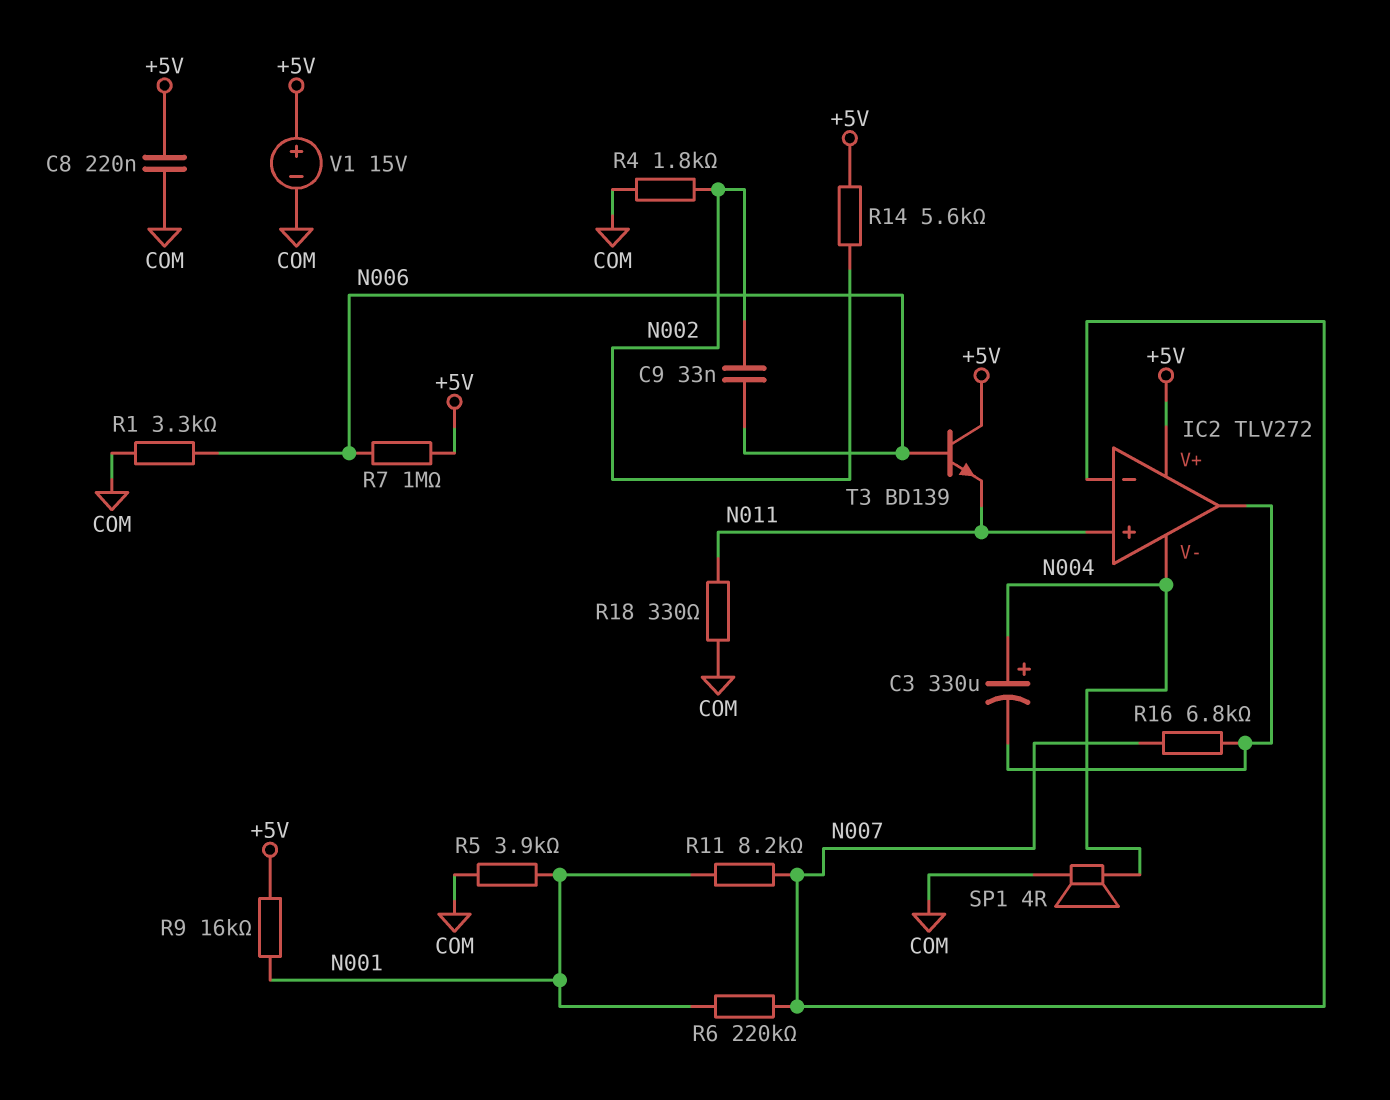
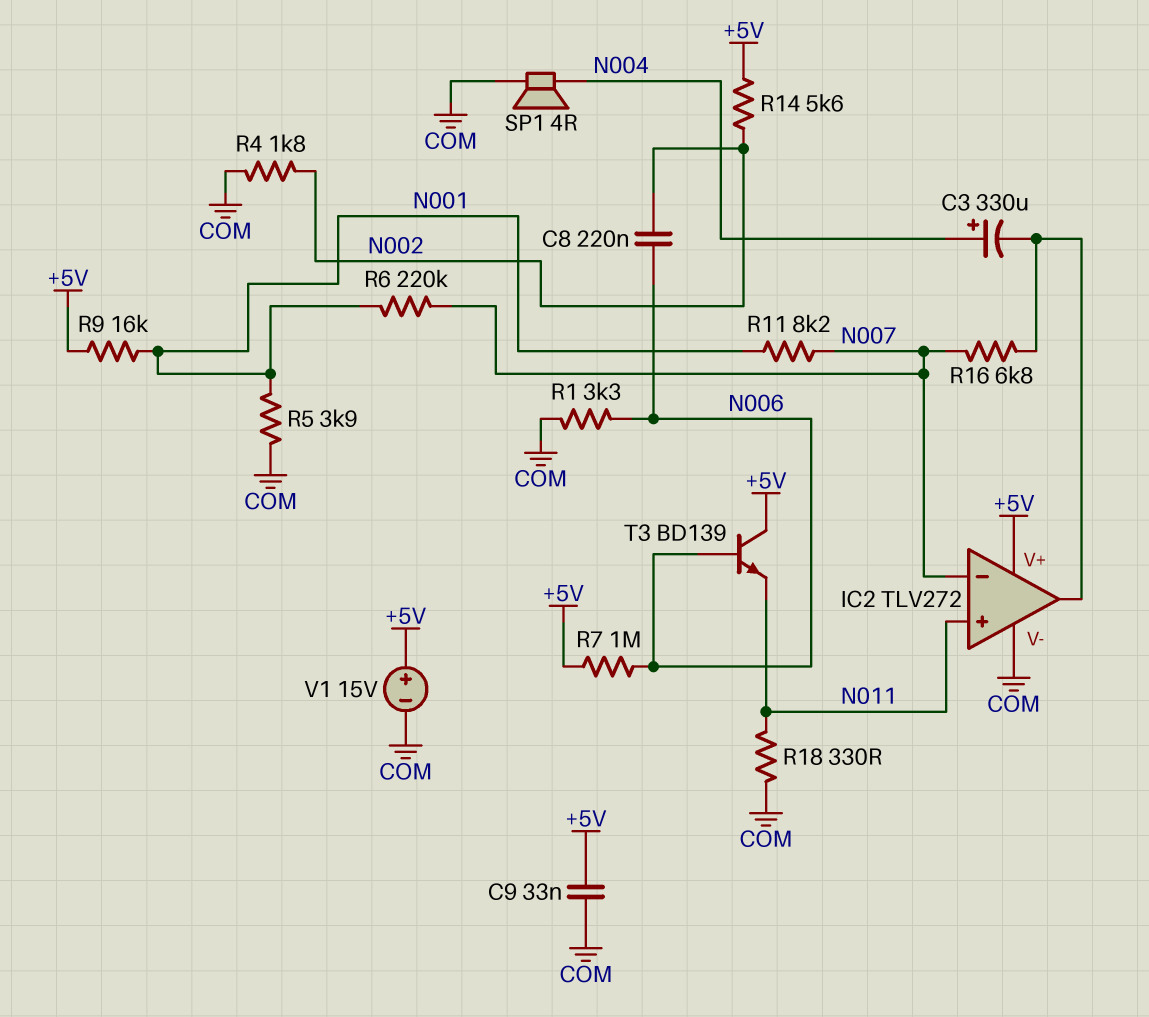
C8: 220nF (+5V, COM) -> 220nF (N002, N006)
C9: 33nF (N002, N006) -> 33nF (+5V, COM)
IC2 pin V-: N004 -> COM

